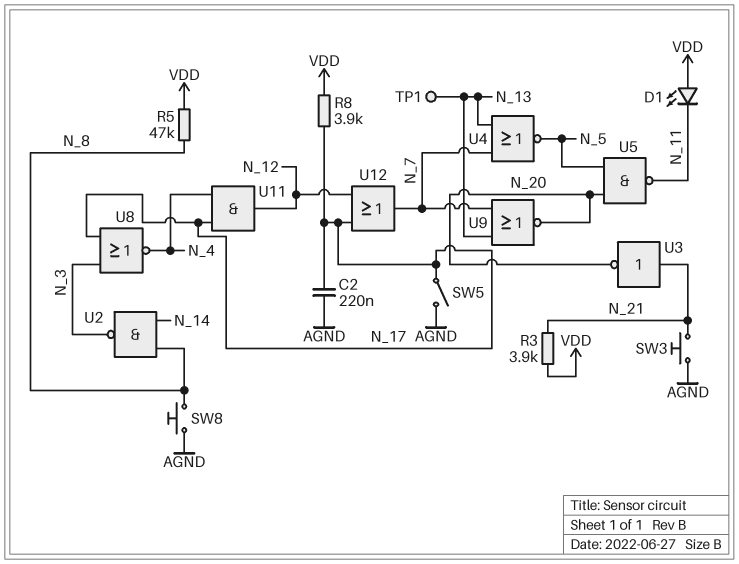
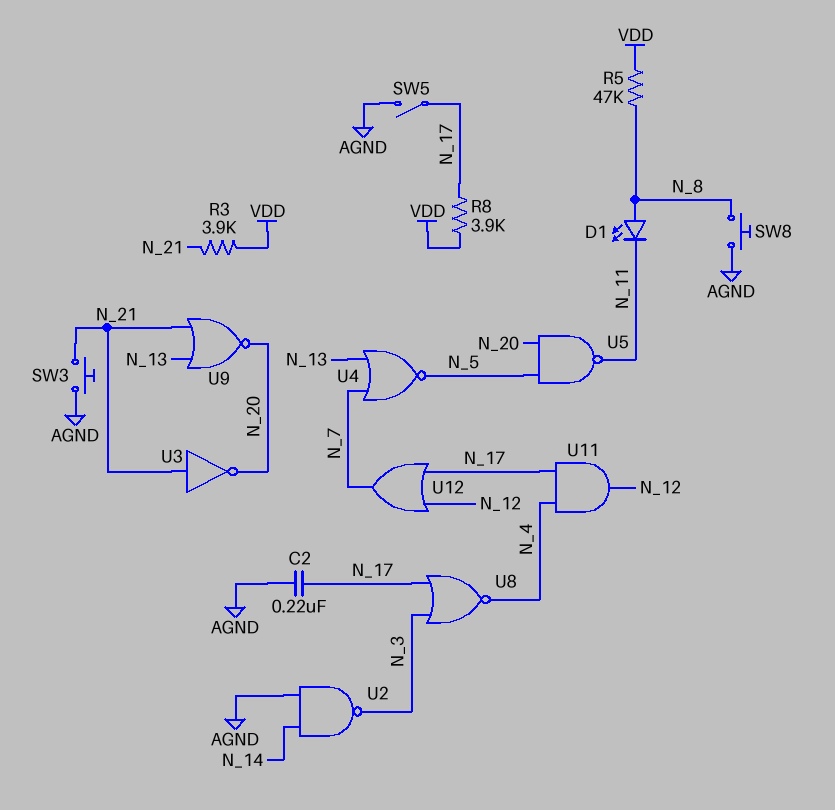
D1: LED (A VDD, K N_11) -> LED (A N_8, K N_11)
TP1: test point (N_13) -> none
U2: NAND (in N_8, in N_14, out N_3) -> NAND (in AGND, in N_14, out N_3)
U9: NOR (in N_7, in N_13, out N_20) -> NOR (in N_13, in N_21, out N_20)

